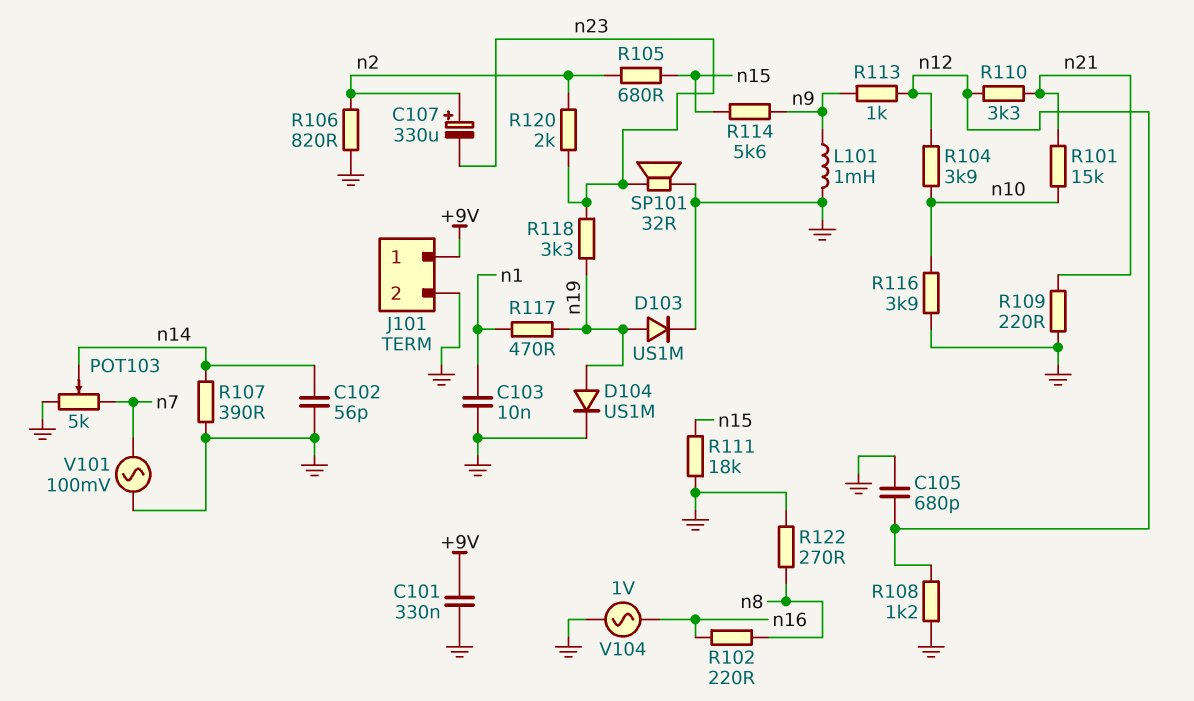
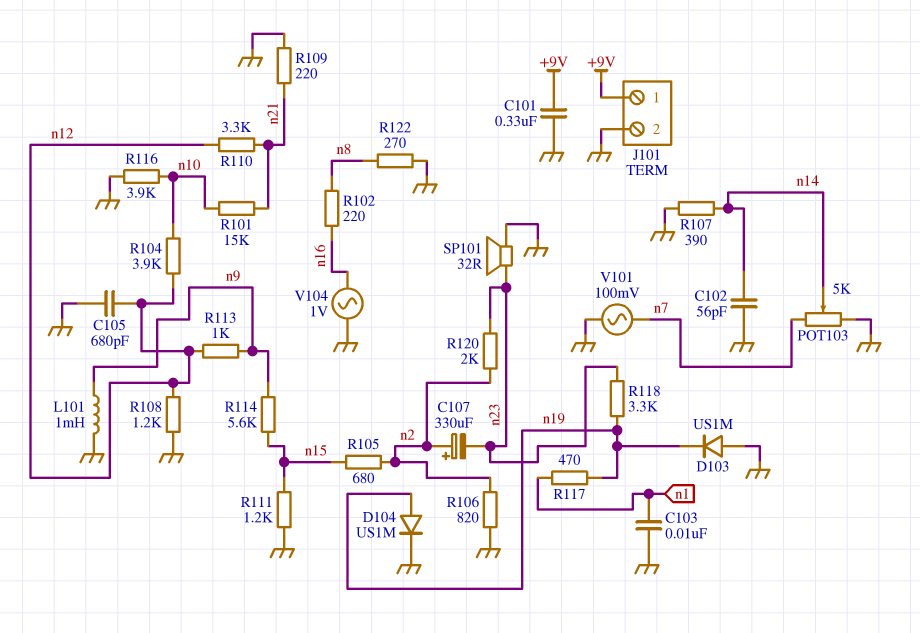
D103: diode US1M (A n19, K GND) -> diode US1M (A GND, K n19)
R111: 18k (GND, n15) -> 1.2k (GND, n15)

